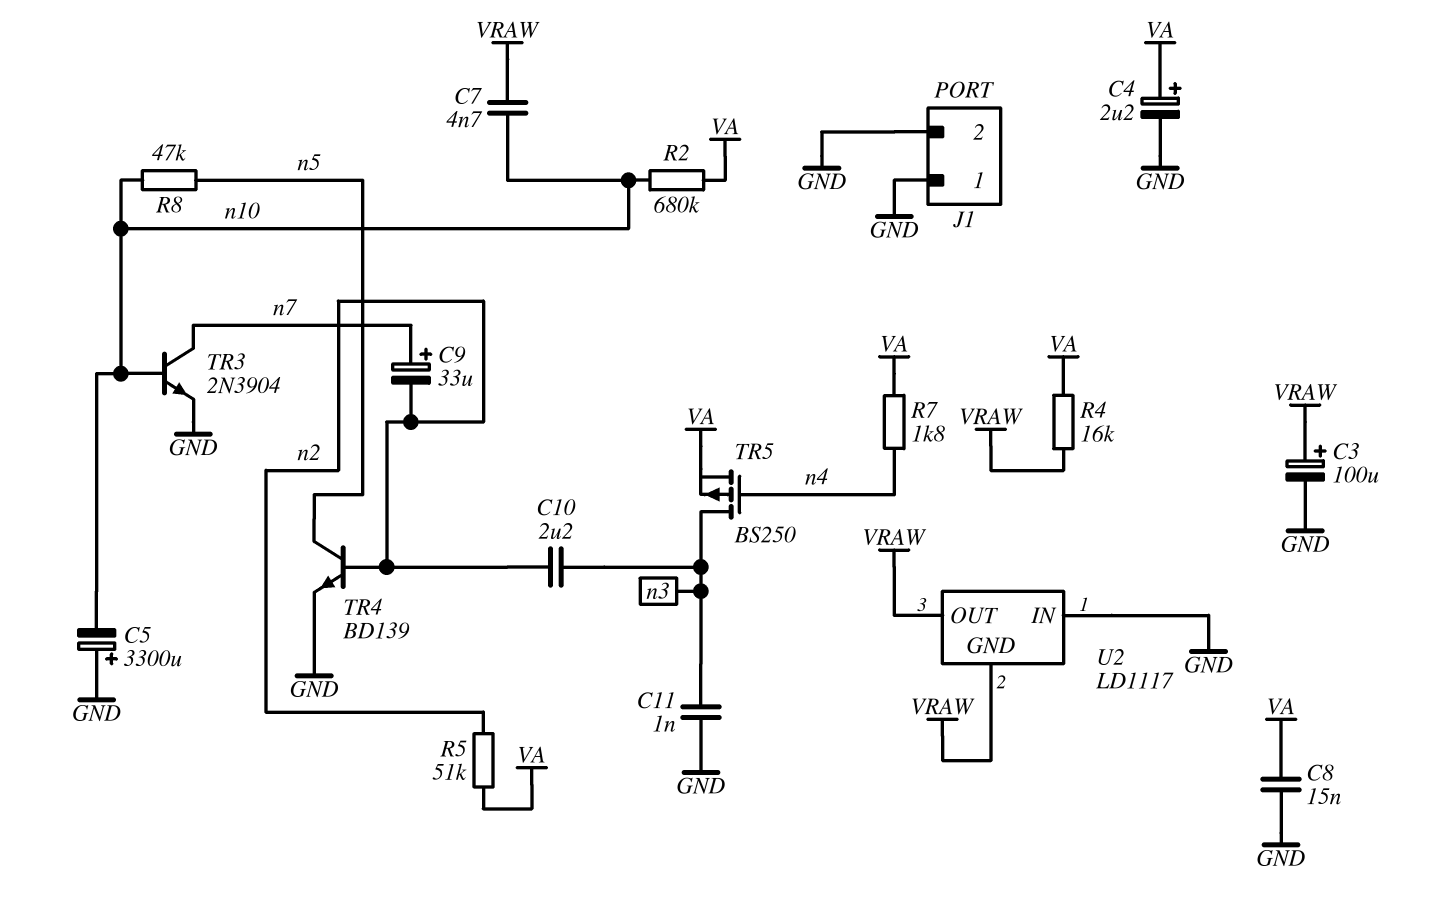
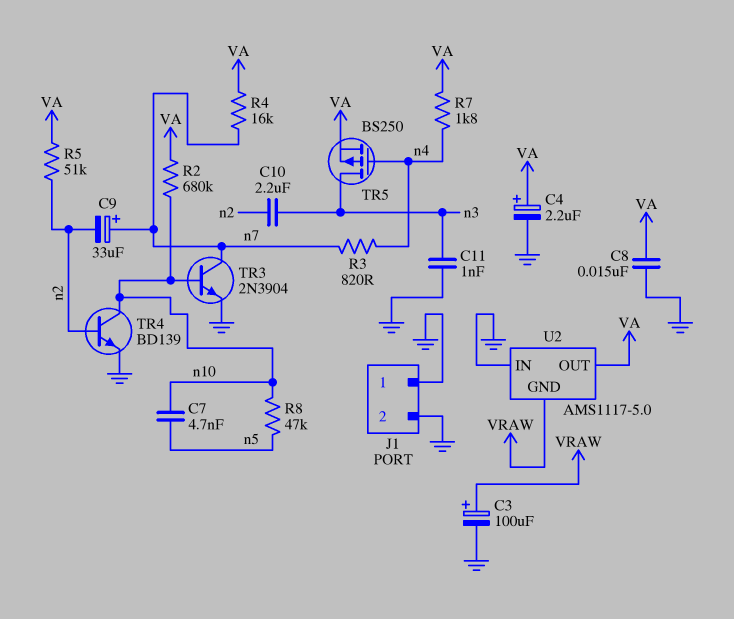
C5: 3300uF (plus GND, minus n10) -> none
C7: 4.7nF (VRAW, n10) -> 4.7nF (n5, n10)
R3: none -> 820 (n4, n7)
R4: 16k (VA, VRAW) -> 16k (VA, n7)
TR4: NPN BD139 (B n2, C n5, E GND) -> NPN BD139 (B n2, C n10, E GND)
U2: LD1117 -> AMS1117-5.0
U2 pin OUT: VRAW -> VA

